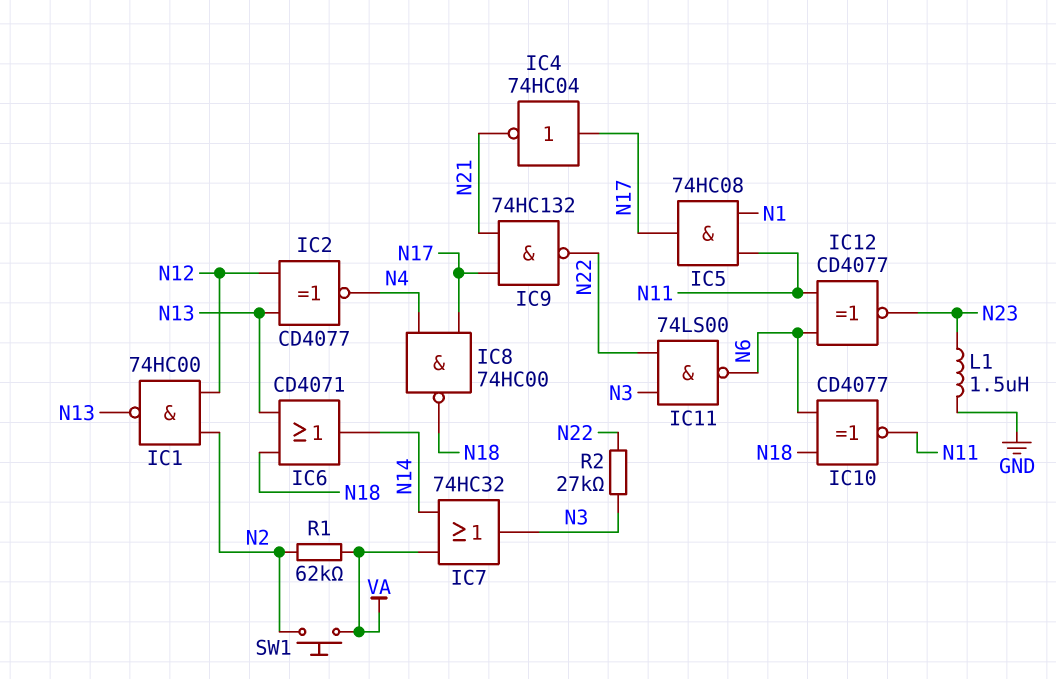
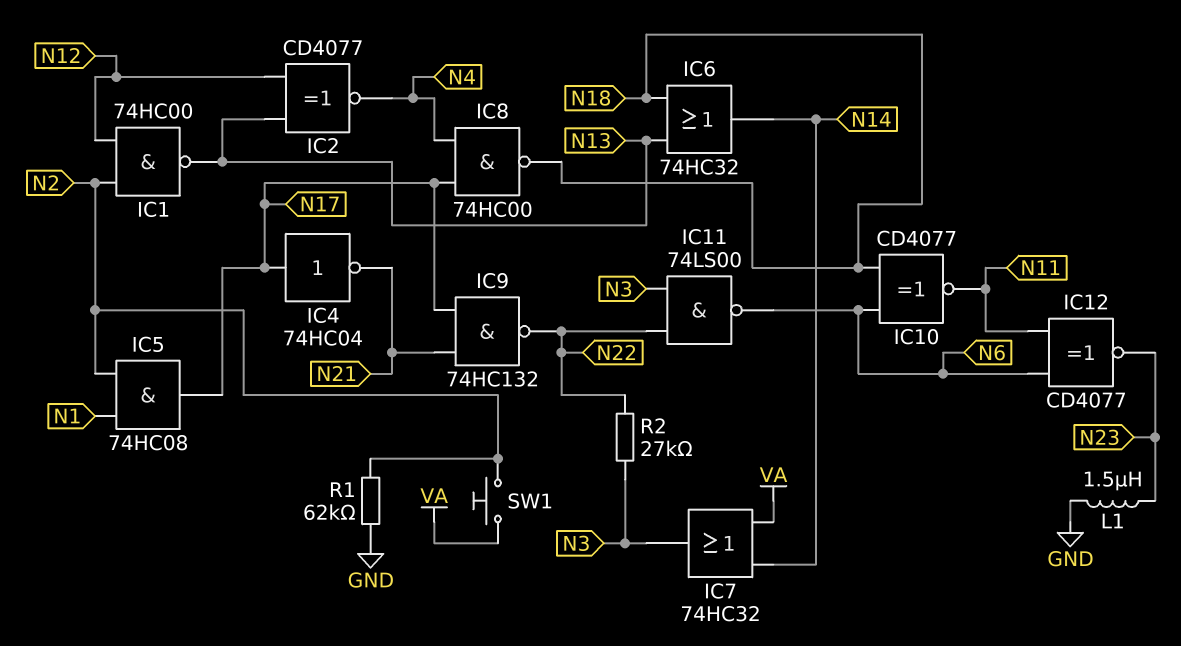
IC5: AND 74HC08 (in N1, in N11, out N17) -> AND 74HC08 (in N1, in N2, out N17)
IC6: OR CD4071 (in N13, in N18, out N14) -> OR 74HC32 (in N13, in N18, out N14)
R1: 62k (N2, VA) -> 62k (GND, N2)

